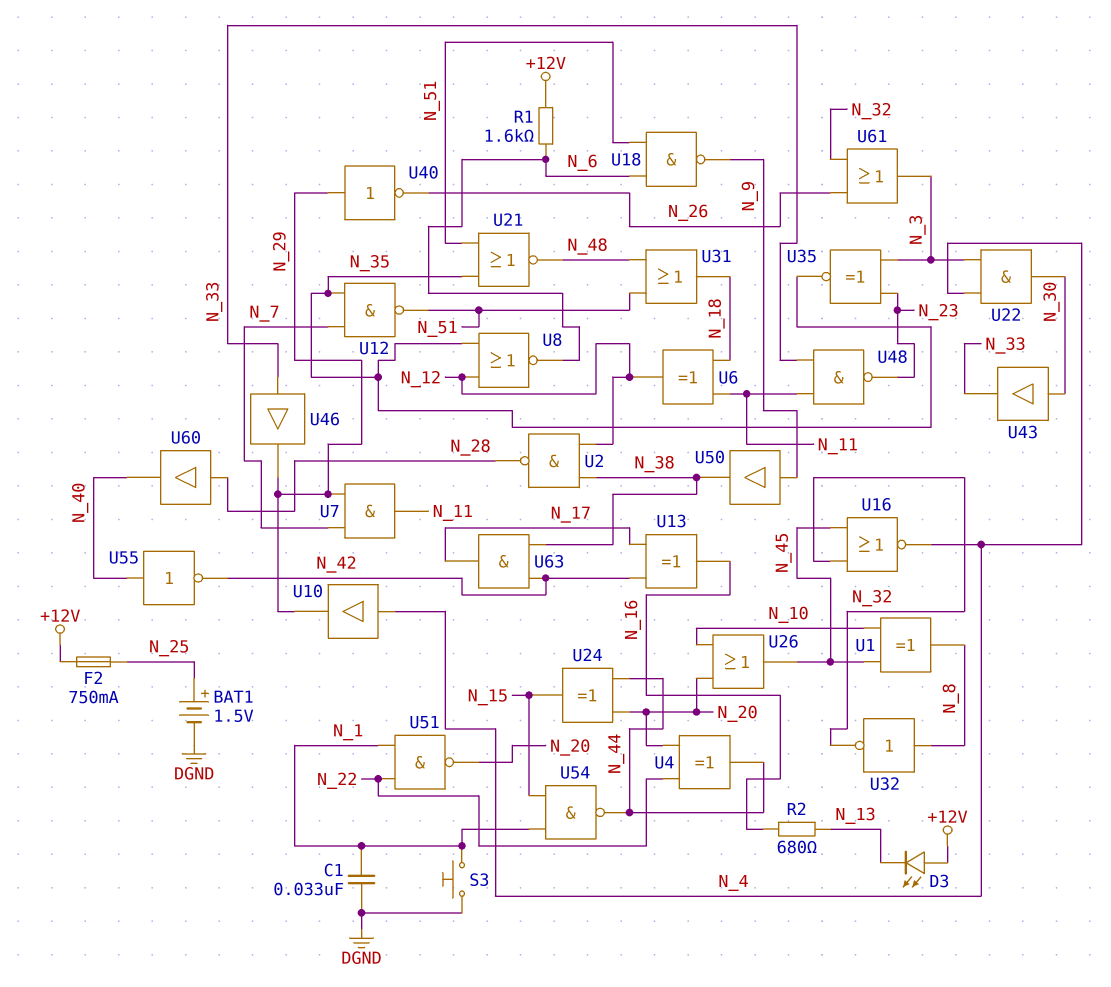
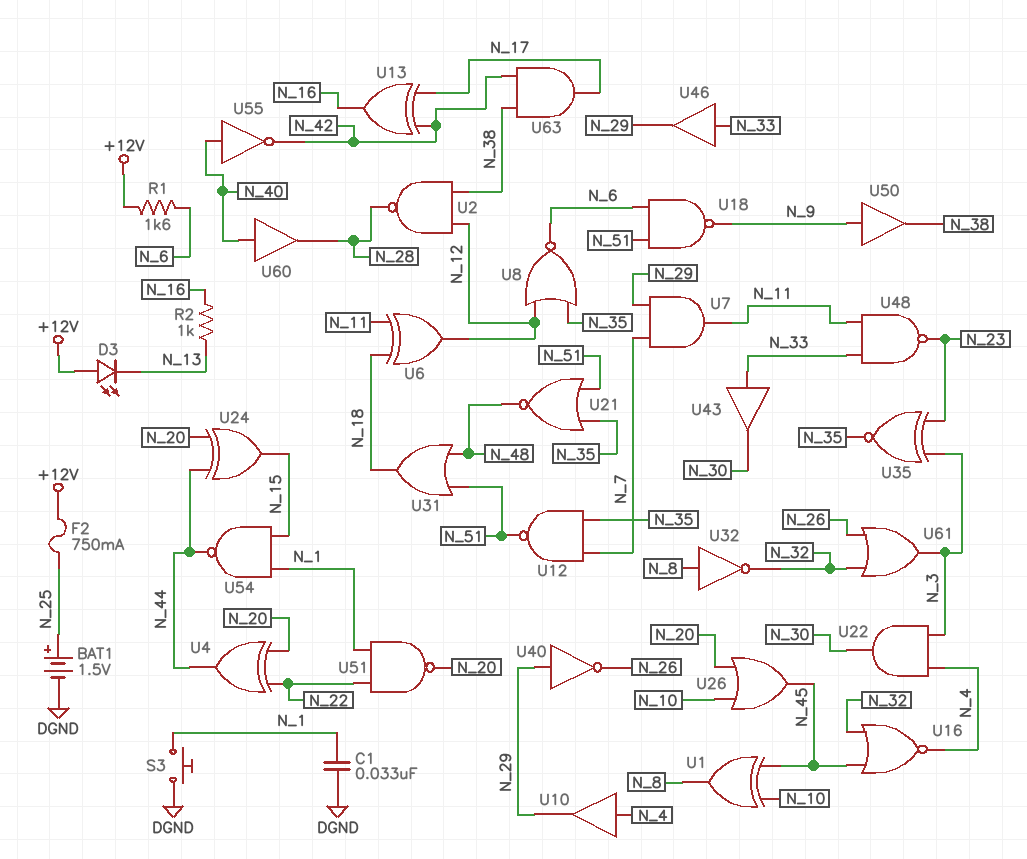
R2: 680 (N_13, N_16) -> 1k (N_13, N_16)
U43: buffer (in N_30, out N_33) -> buffer (in N_33, out N_30)
U60: buffer (in N_28, out N_40) -> buffer (in N_40, out N_28)

